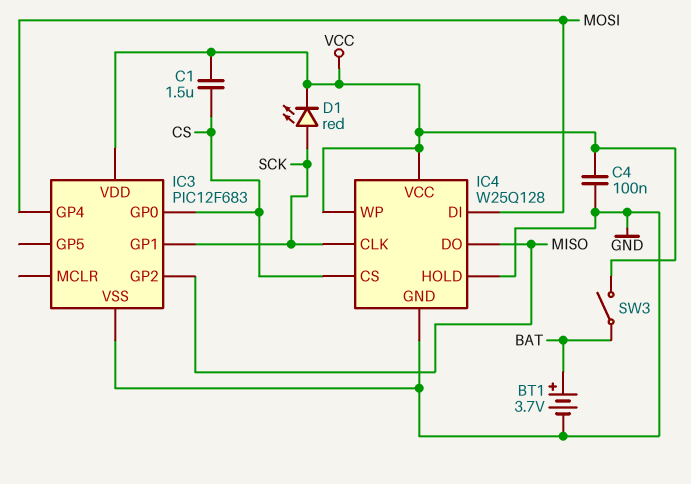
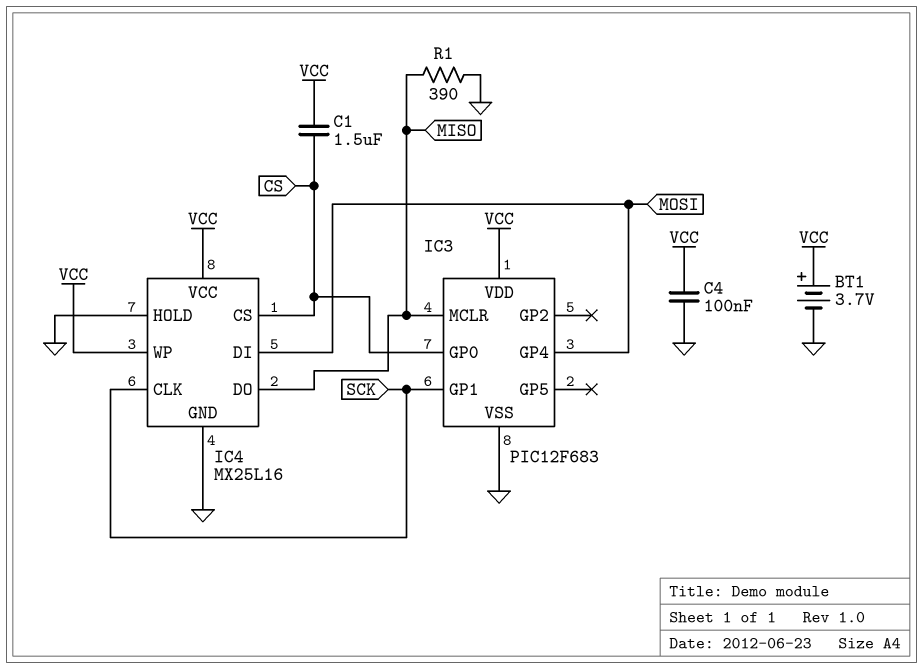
BT1: 3.7V (plus BAT, minus GND) -> 3.7V (plus VCC, minus GND)
D1: LED red (A SCK, K VCC) -> none
IC3 pin GP2: MISO -> none
IC3 pin MCLR: none -> MISO
IC4: W25Q128 -> MX25L16
R1: none -> 390 (GND, MISO)
SW3: switch (BAT, VCC) -> none

